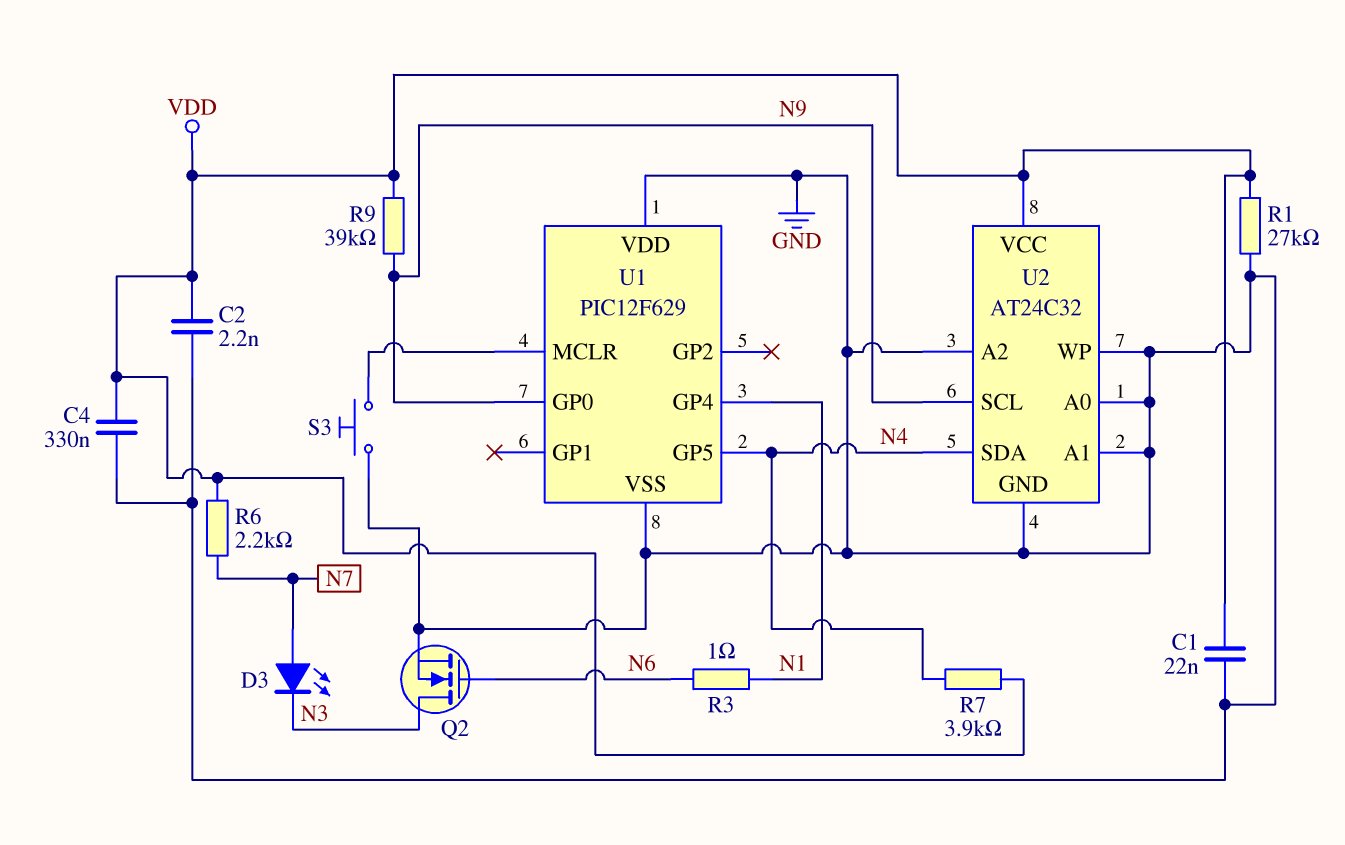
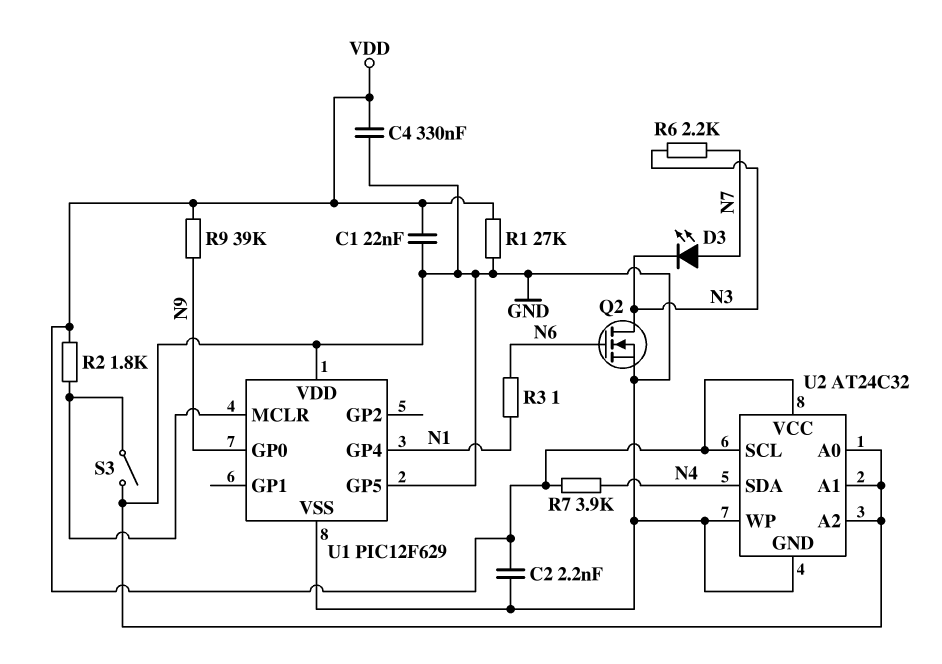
R2: none -> 1.8k (U1/MCLR, VDD)
R6: 2.2k (N7, VDD) -> 2.2k (N3, N7)
S3: button (GND, U1/MCLR) -> switch (GND, U1/MCLR)
U1 pin GP5: N4 -> GND
U2 pin SCL: N9 -> VDD

